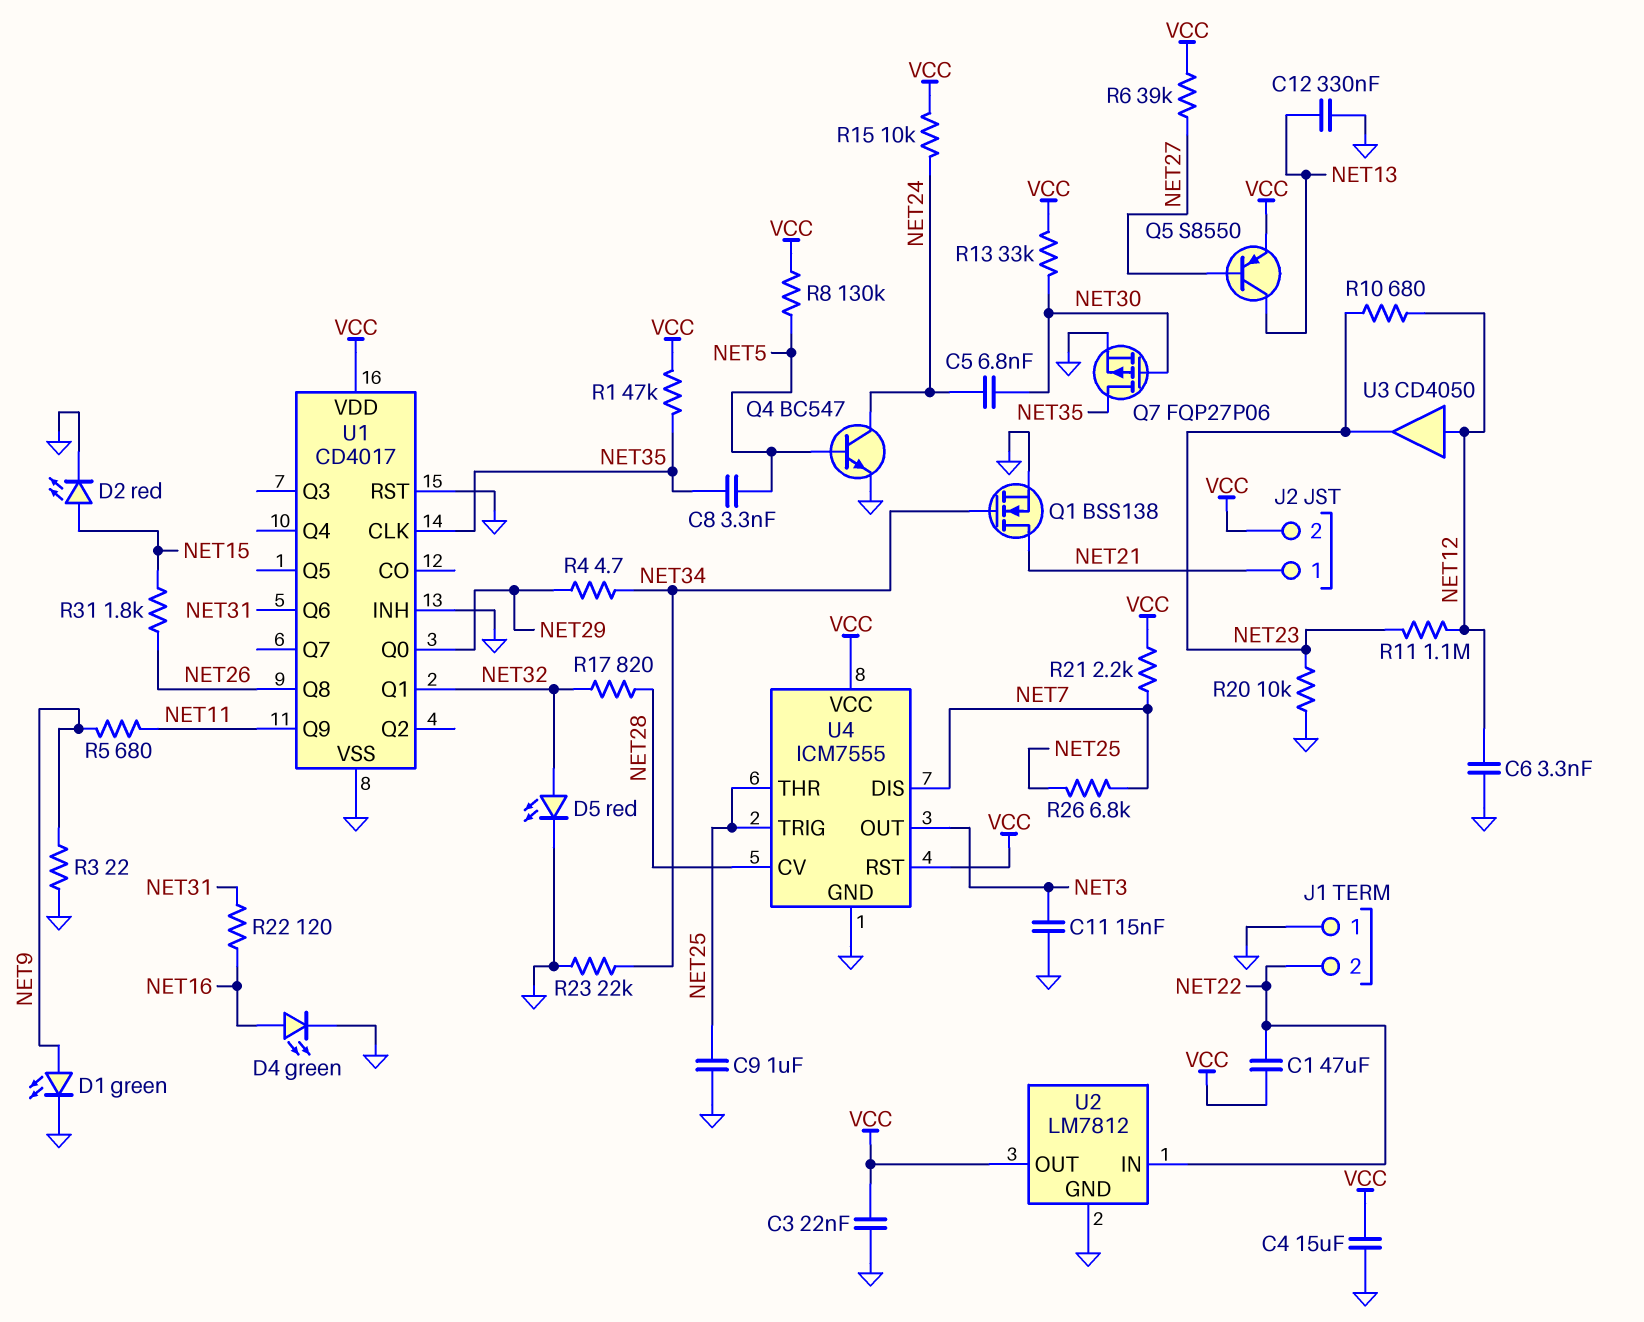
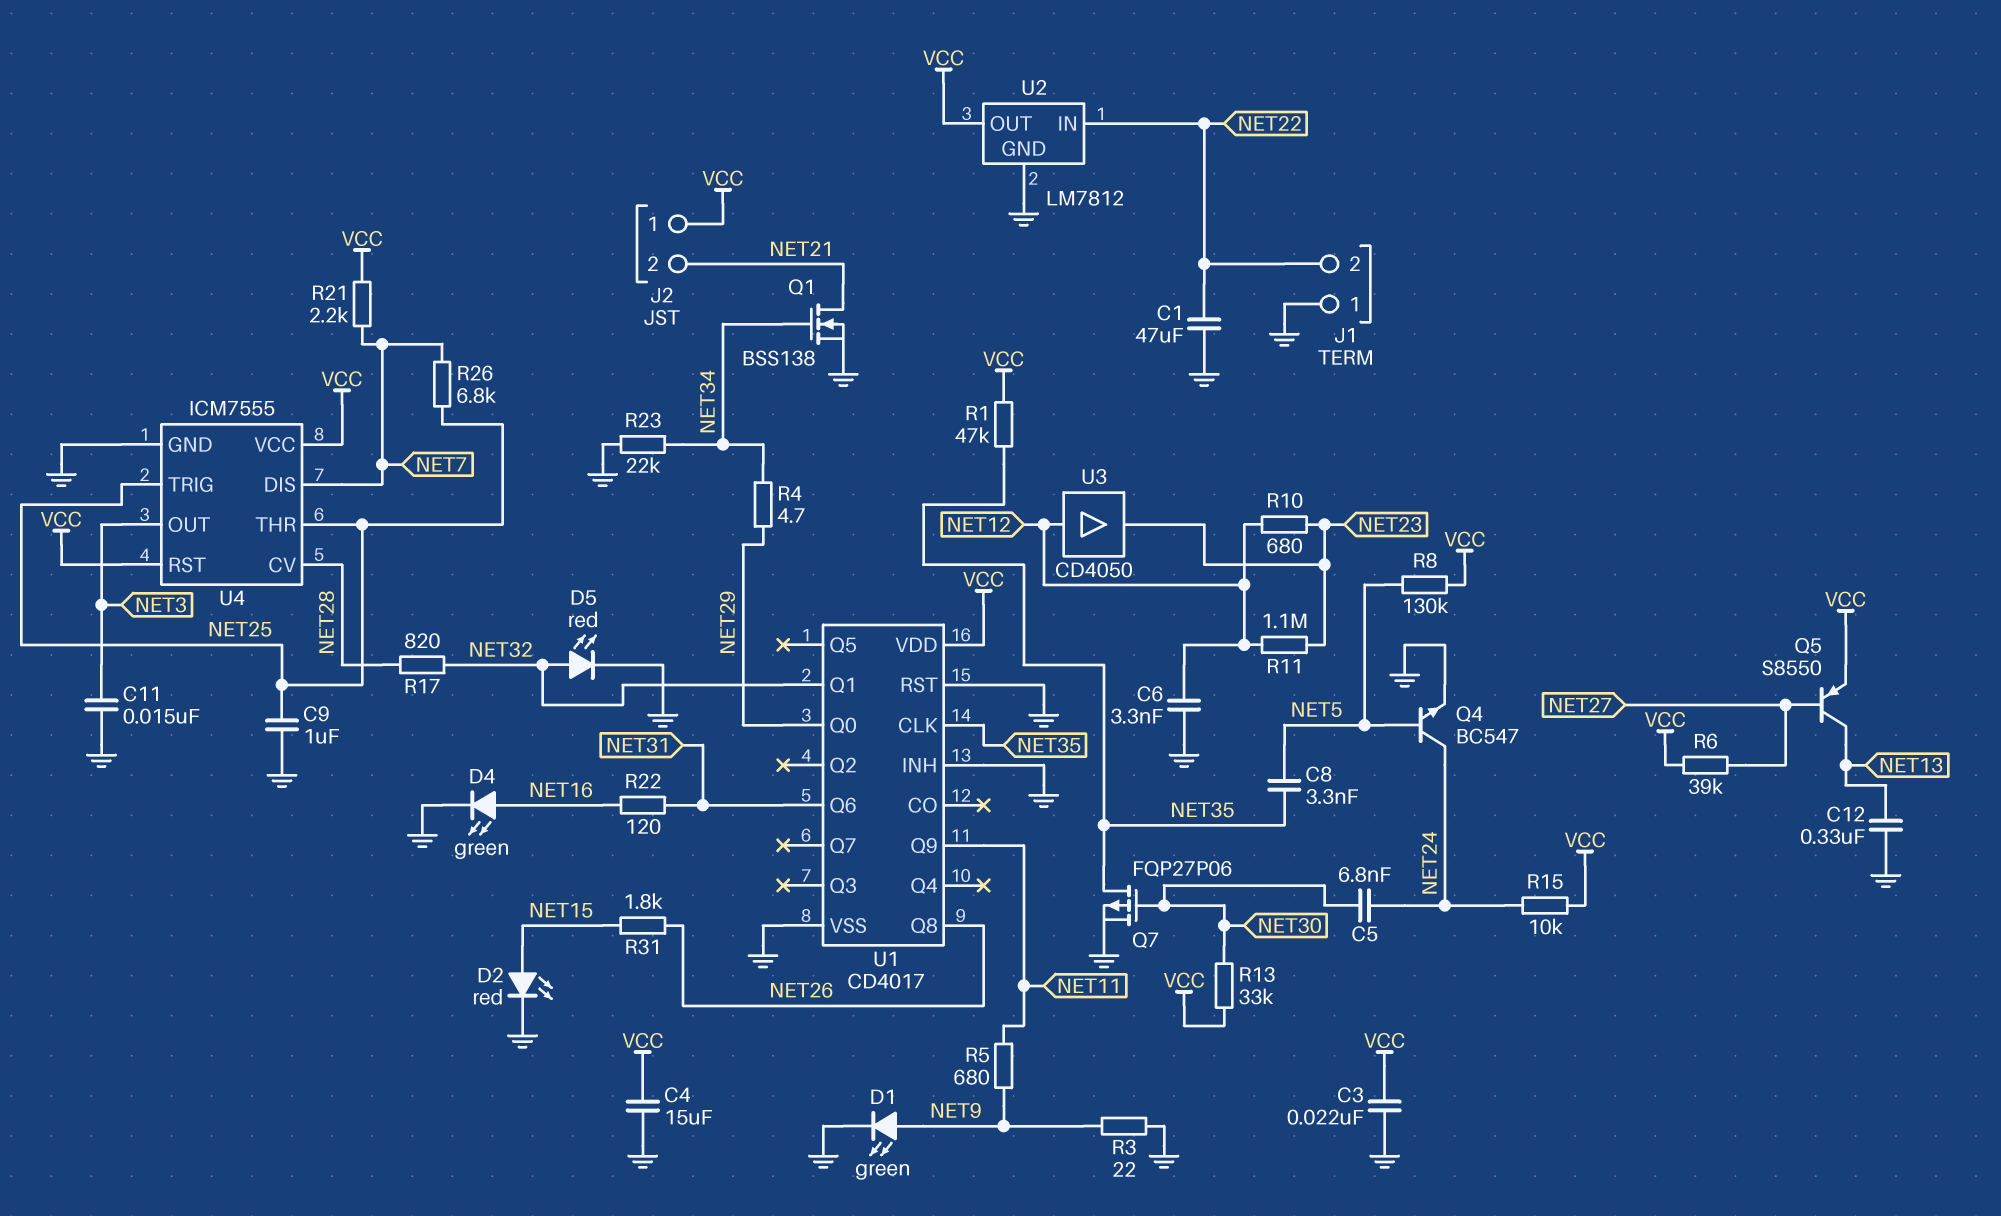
C1: 47uF (NET22, VCC) -> 47uF (GND, NET22)
J2 pin 1: NET21 -> VCC
J2 pin 2: VCC -> NET21
R20: 10k (GND, NET23) -> none

